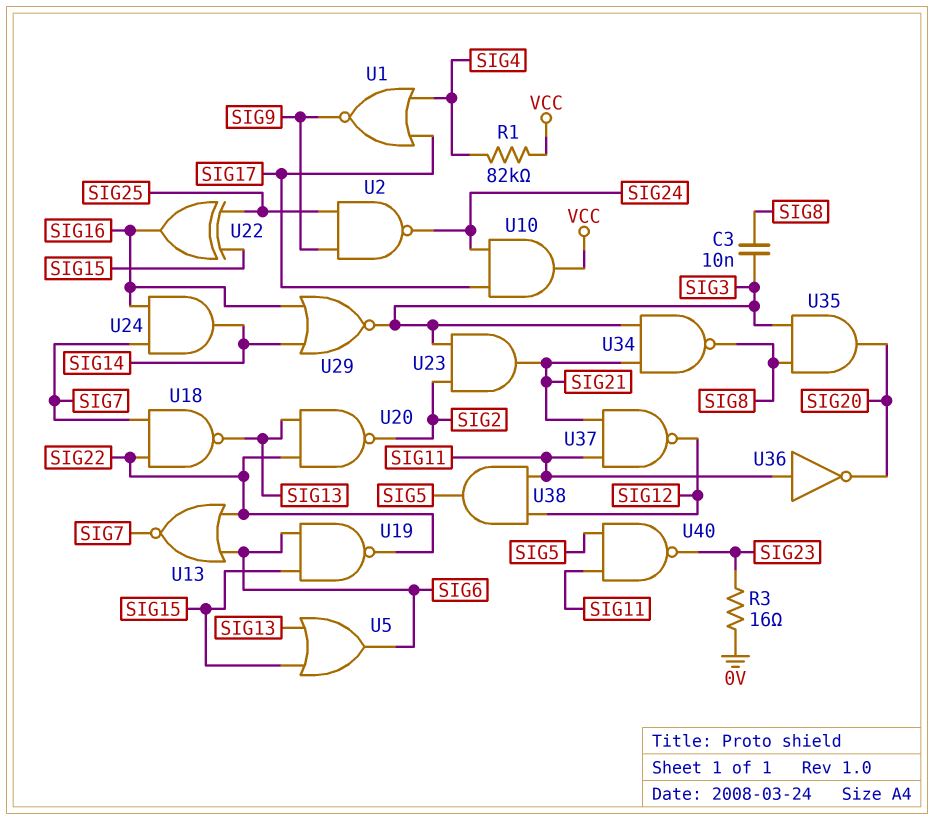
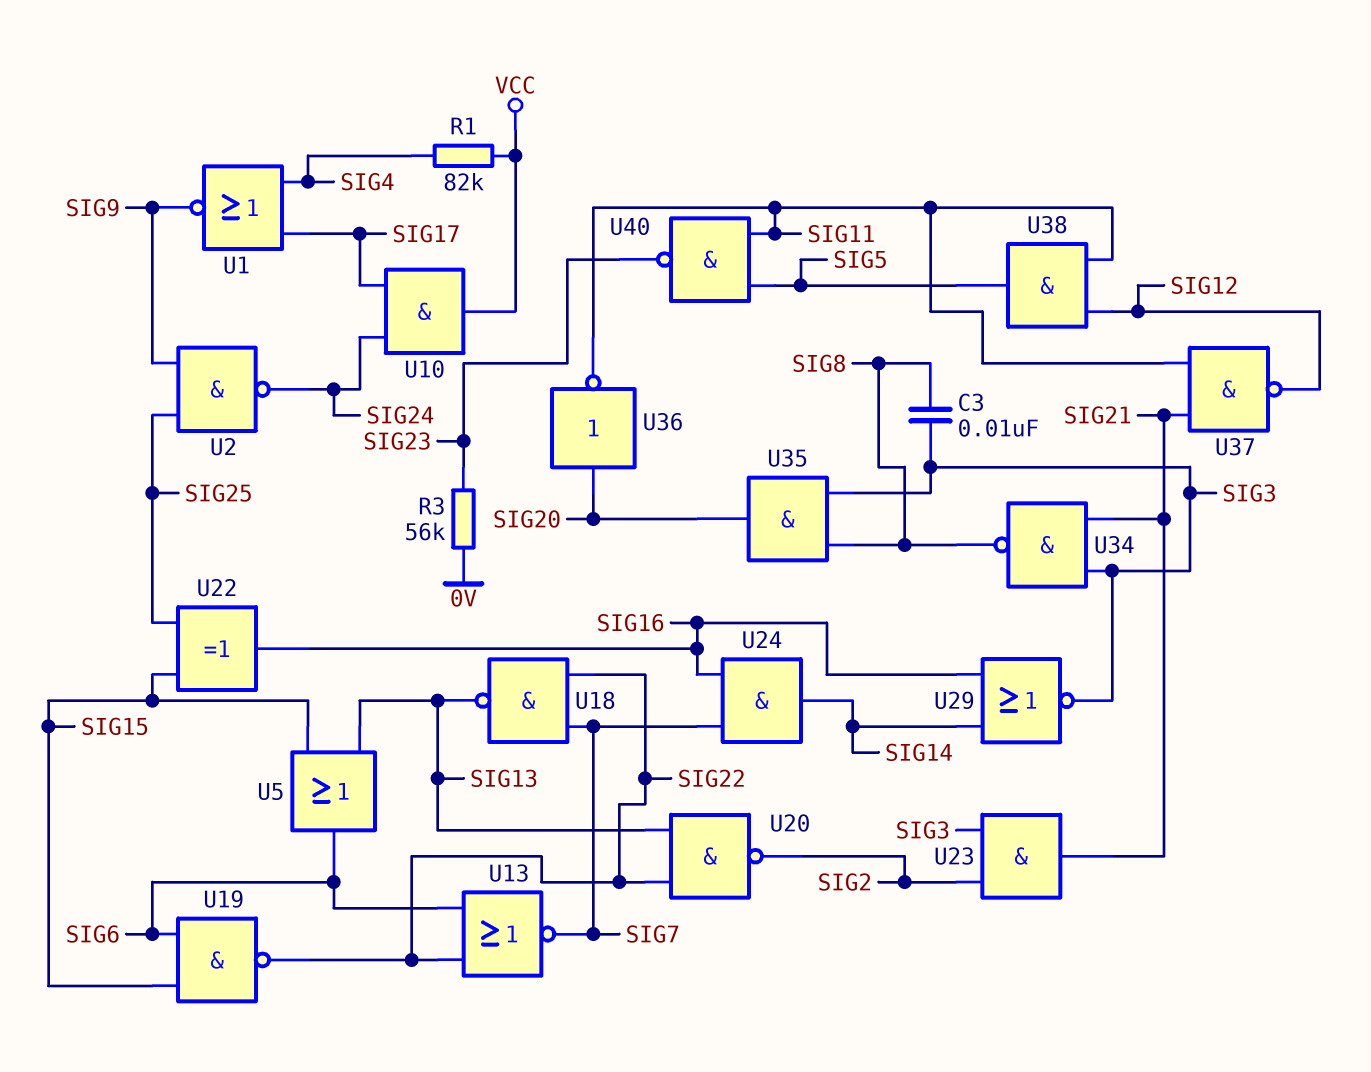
R3: 16 (0V, SIG23) -> 56k (0V, SIG23)
U36: NOT (in SIG11, out SIG20) -> NOT (in SIG20, out SIG11)

